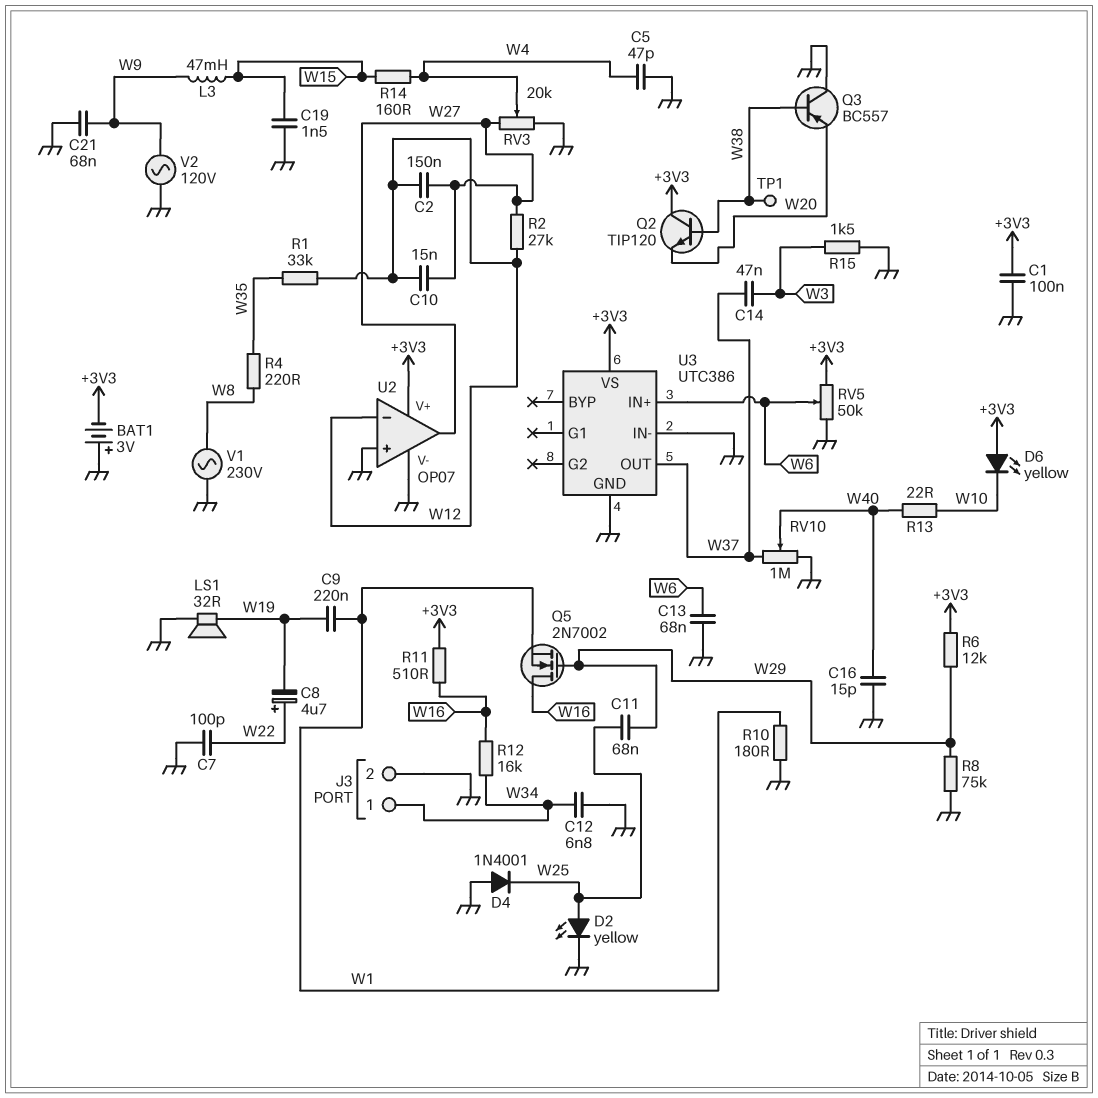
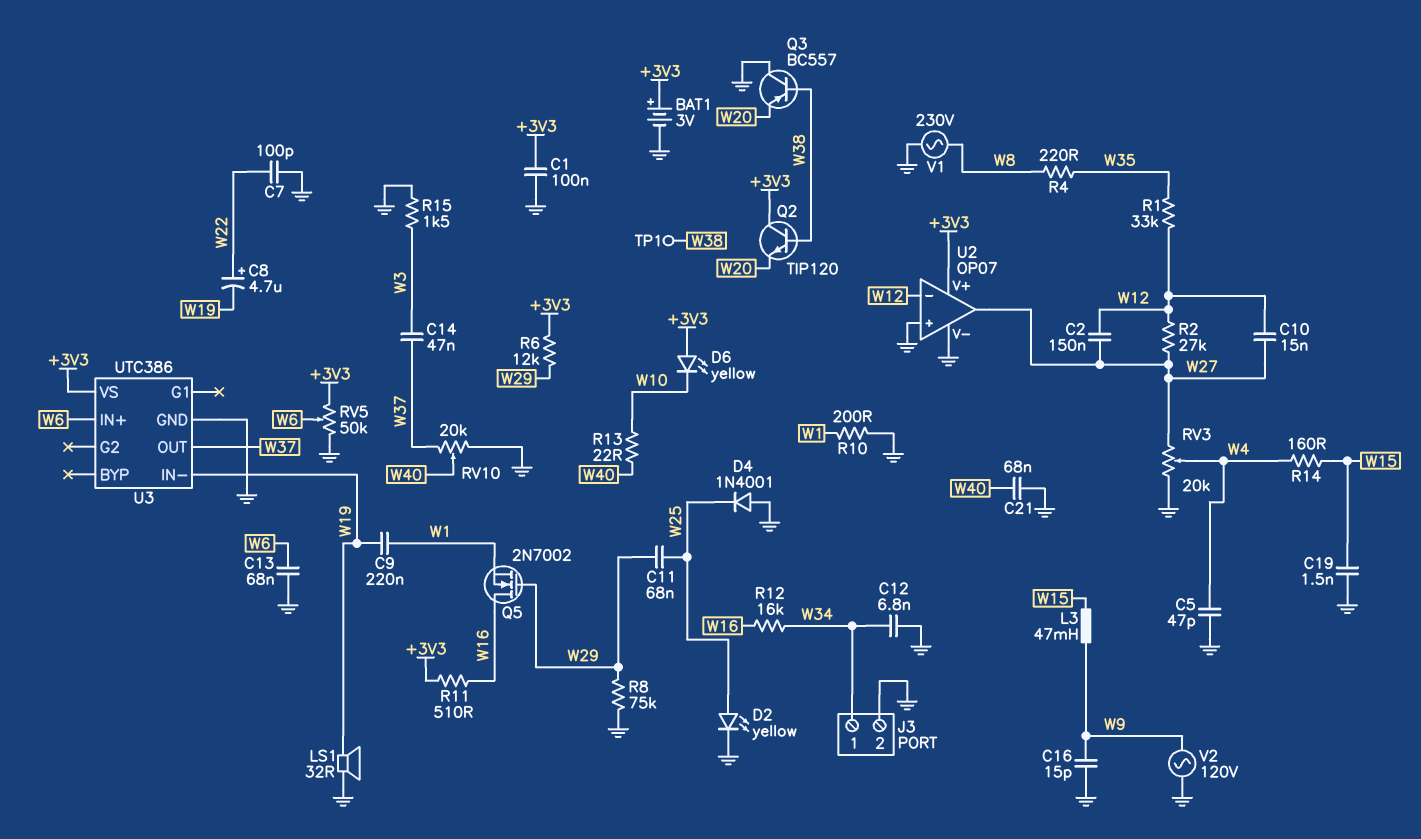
BAT1: 3V (plus GND, minus +3V3) -> 3V (plus +3V3, minus GND)
C16: 15pF (GND, W40) -> 15pF (GND, W9)
C21: 68nF (GND, W9) -> 68nF (GND, W40)
R10: 180 (GND, W1) -> 200 (GND, W1)
RV10: 1M (GND, W37, wiper W40) -> 20k (GND, W37, wiper W40)
U3 pin IN-: GND -> W19

